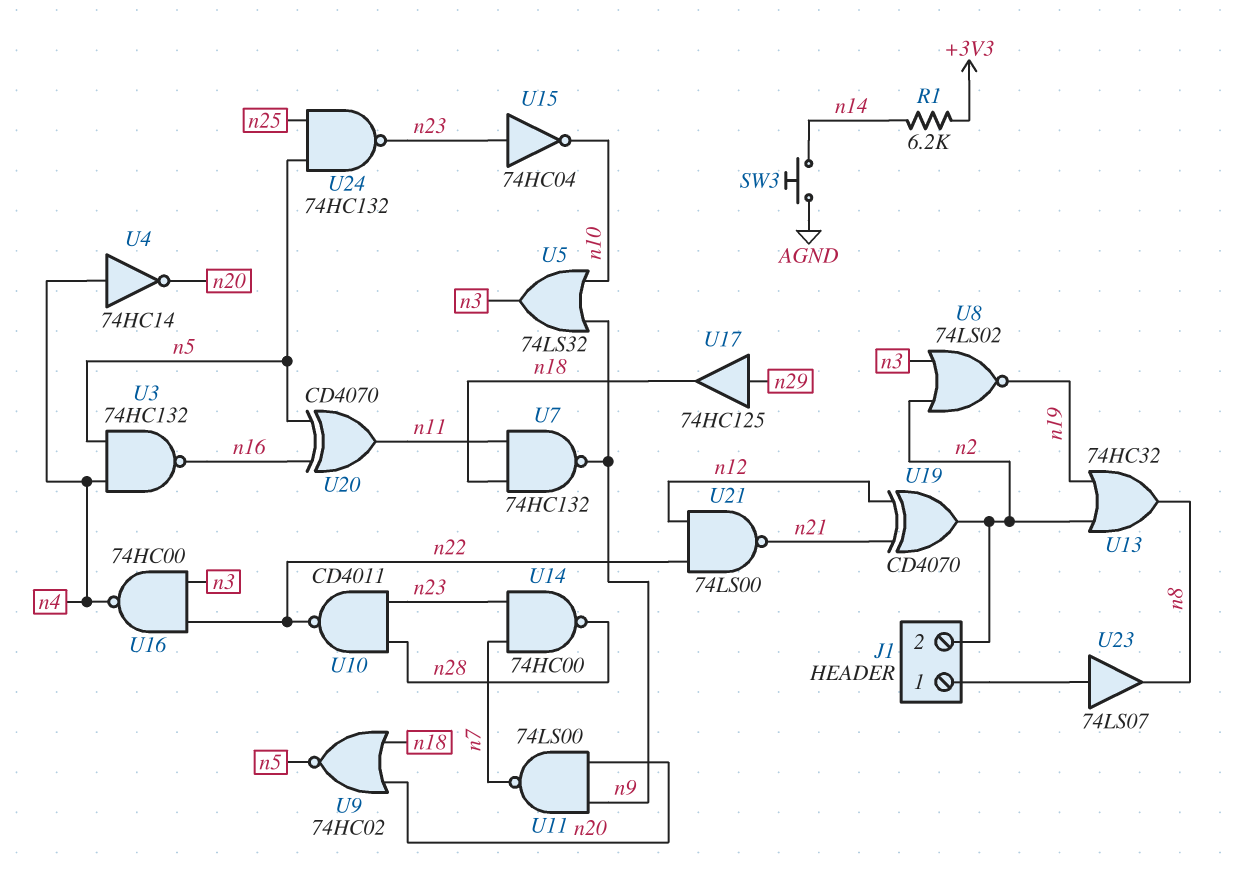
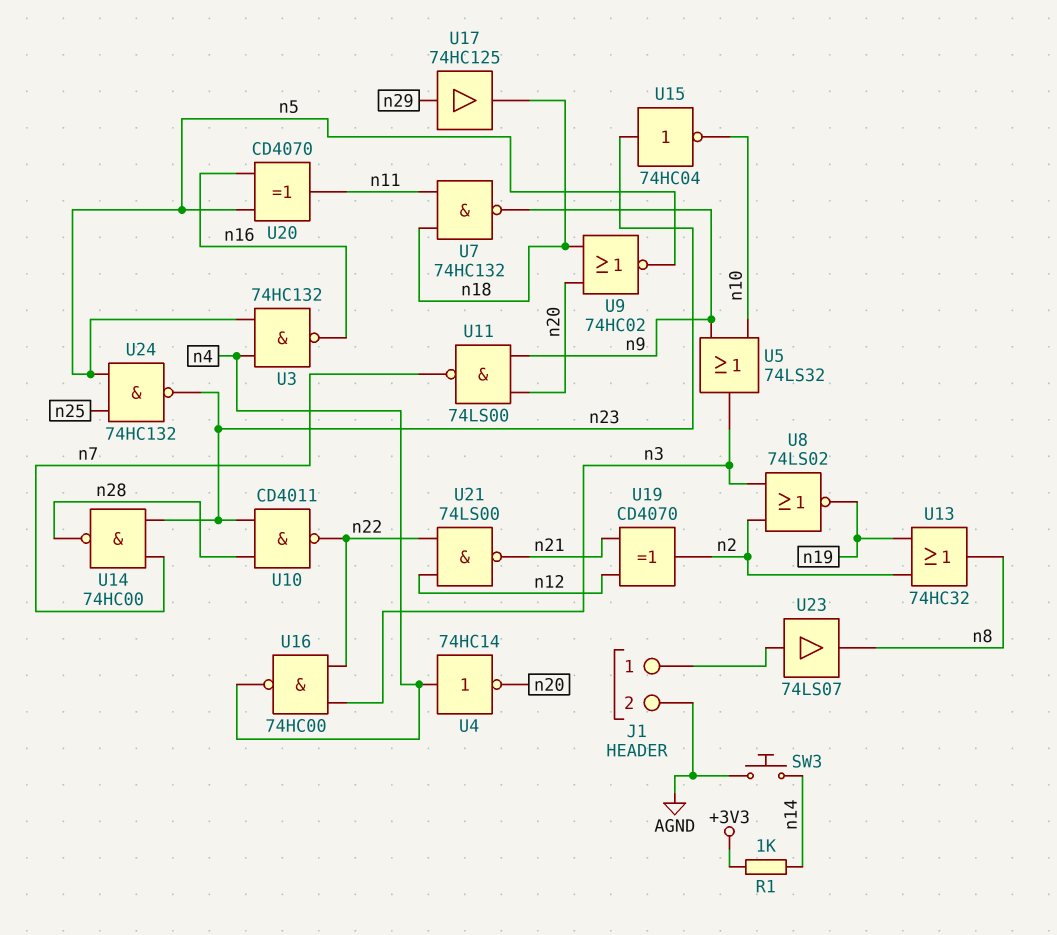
J1 pin 2: n2 -> AGND
R1: 6.2k (+3V3, n14) -> 1k (+3V3, n14)

